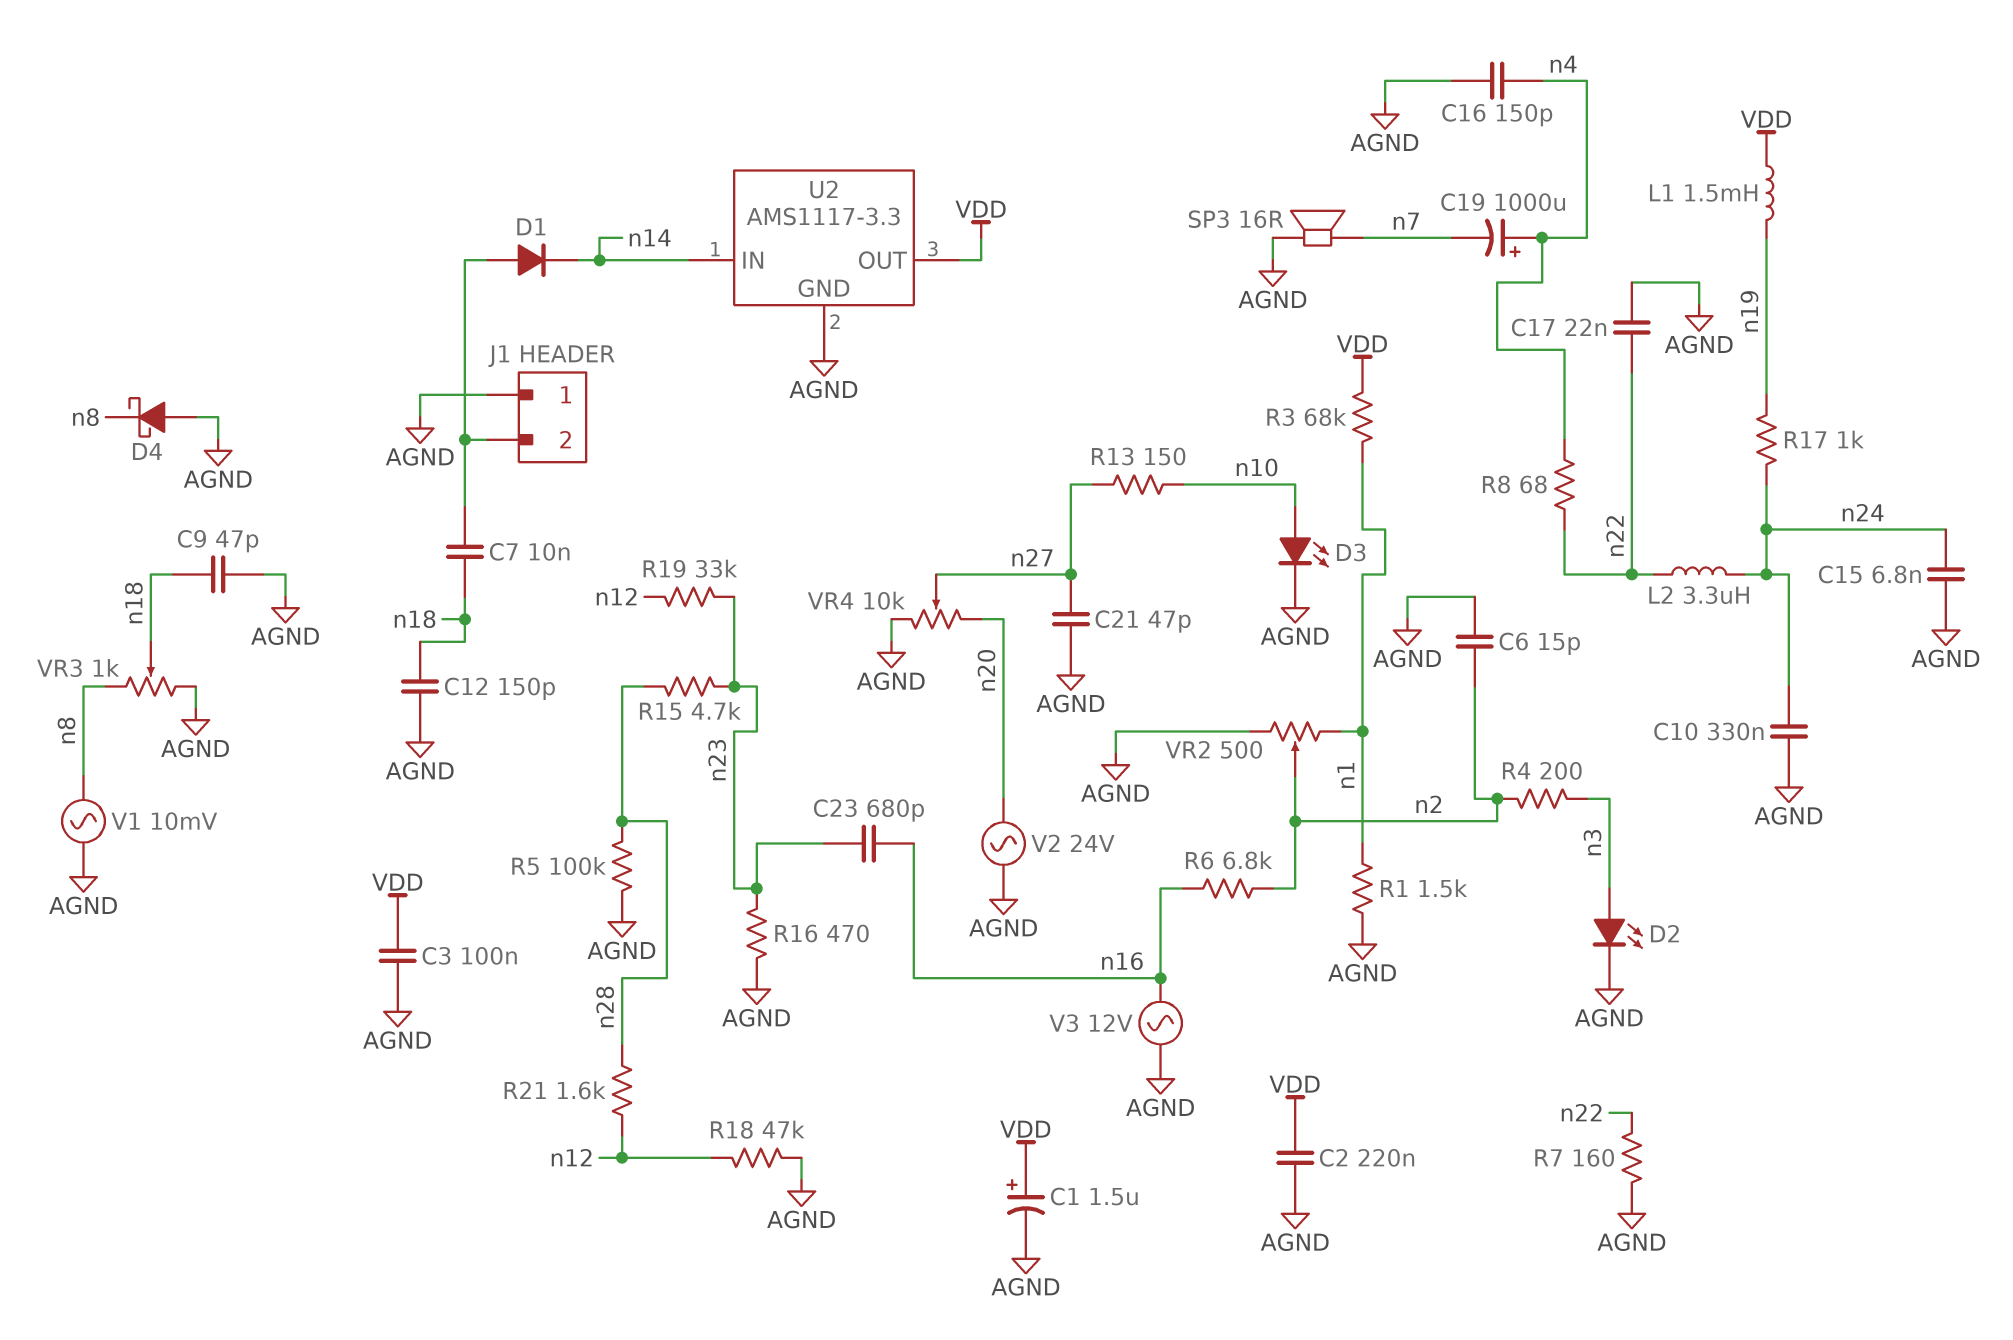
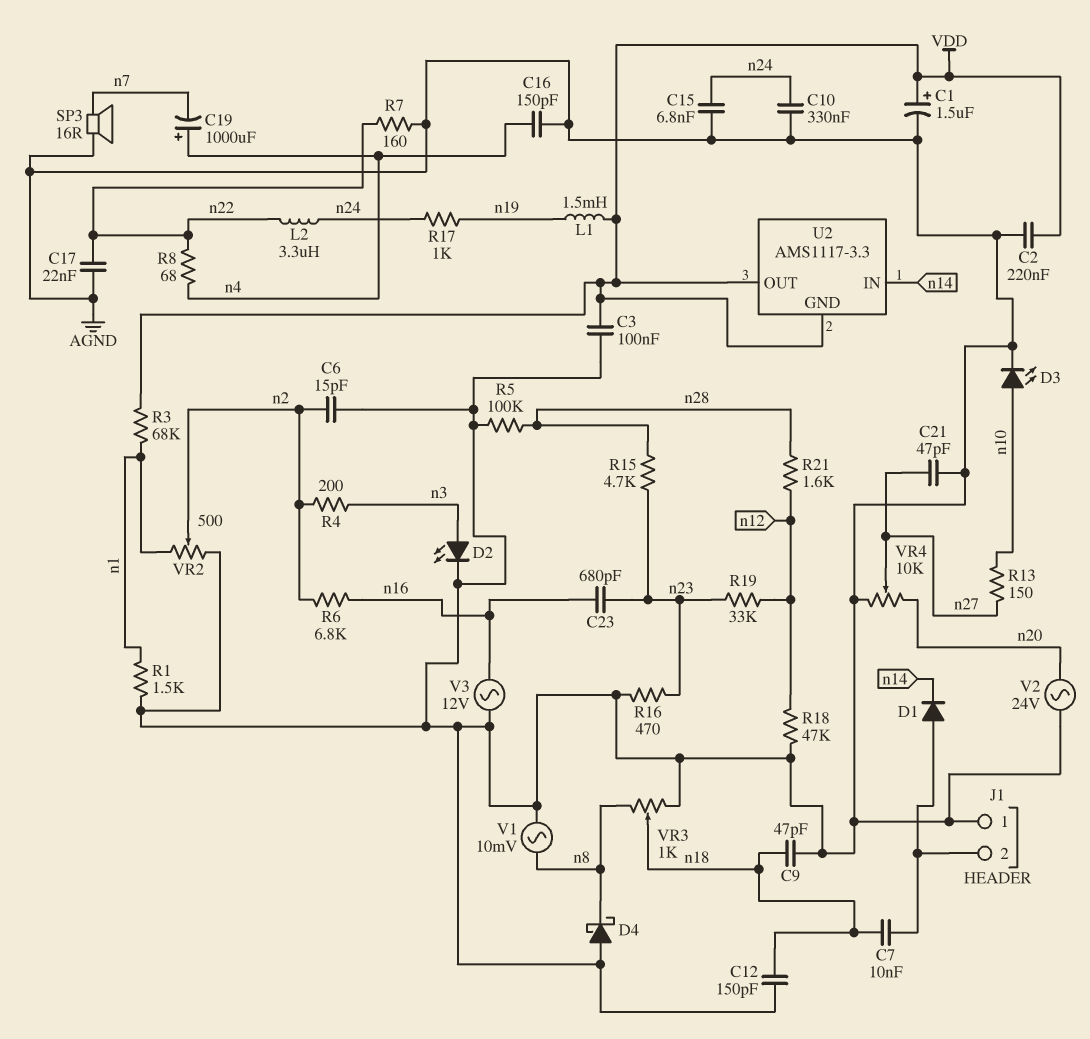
U2 pin GND: AGND -> VDD

